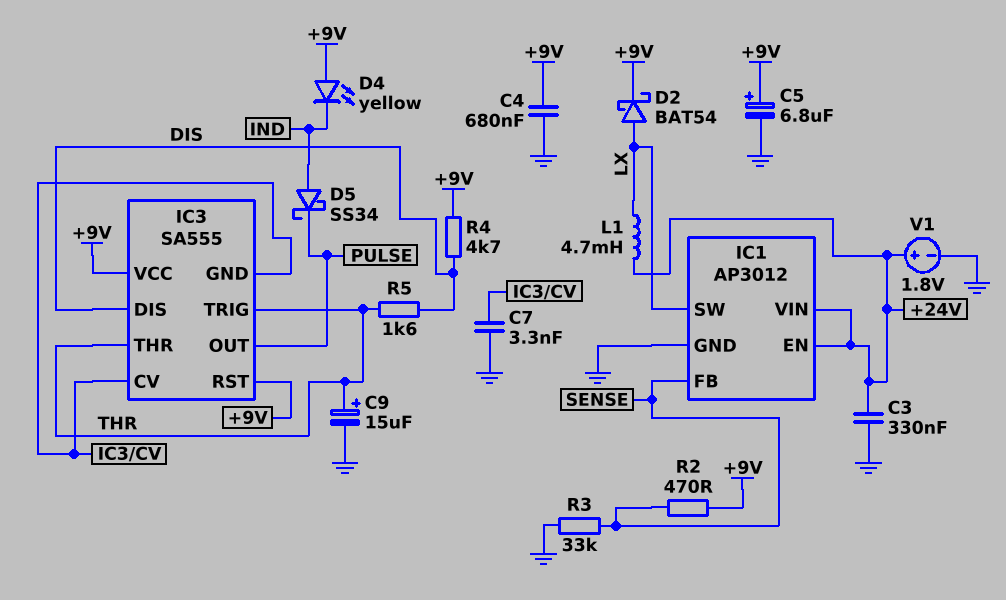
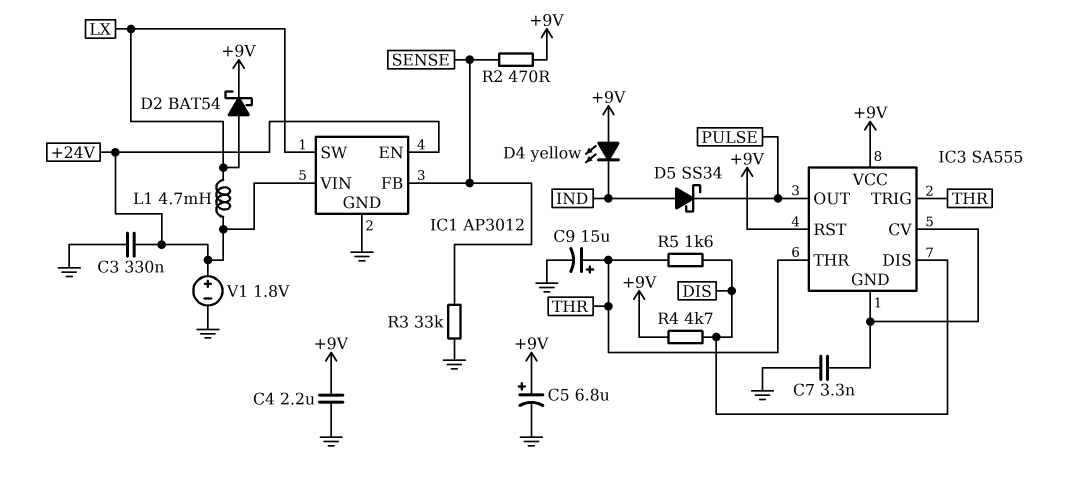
C4: 680nF (+9V, GND) -> 2.2uF (+9V, GND)

